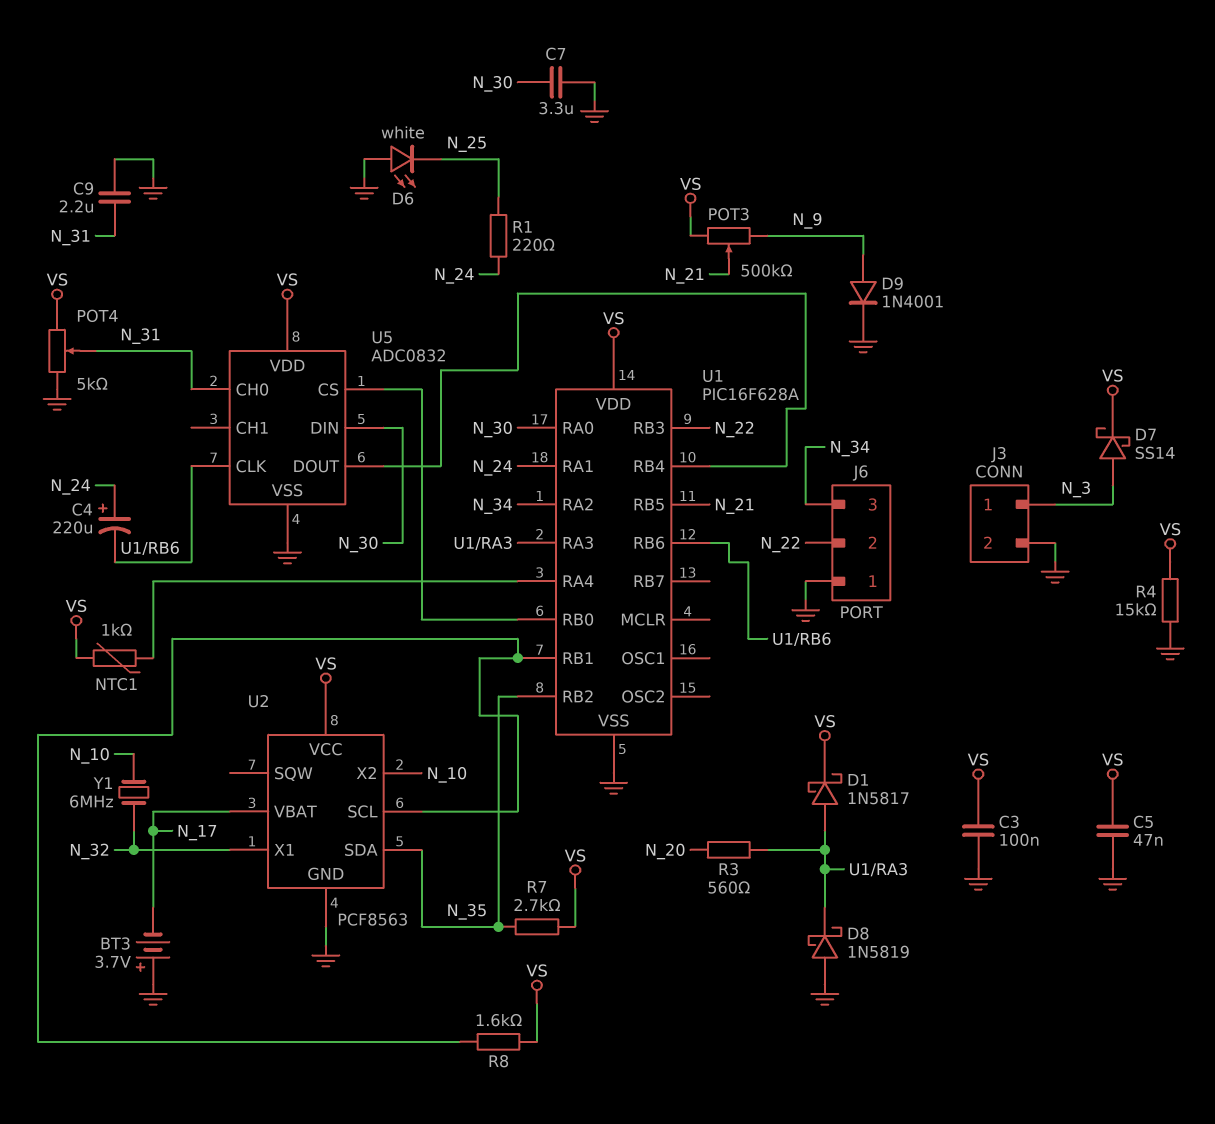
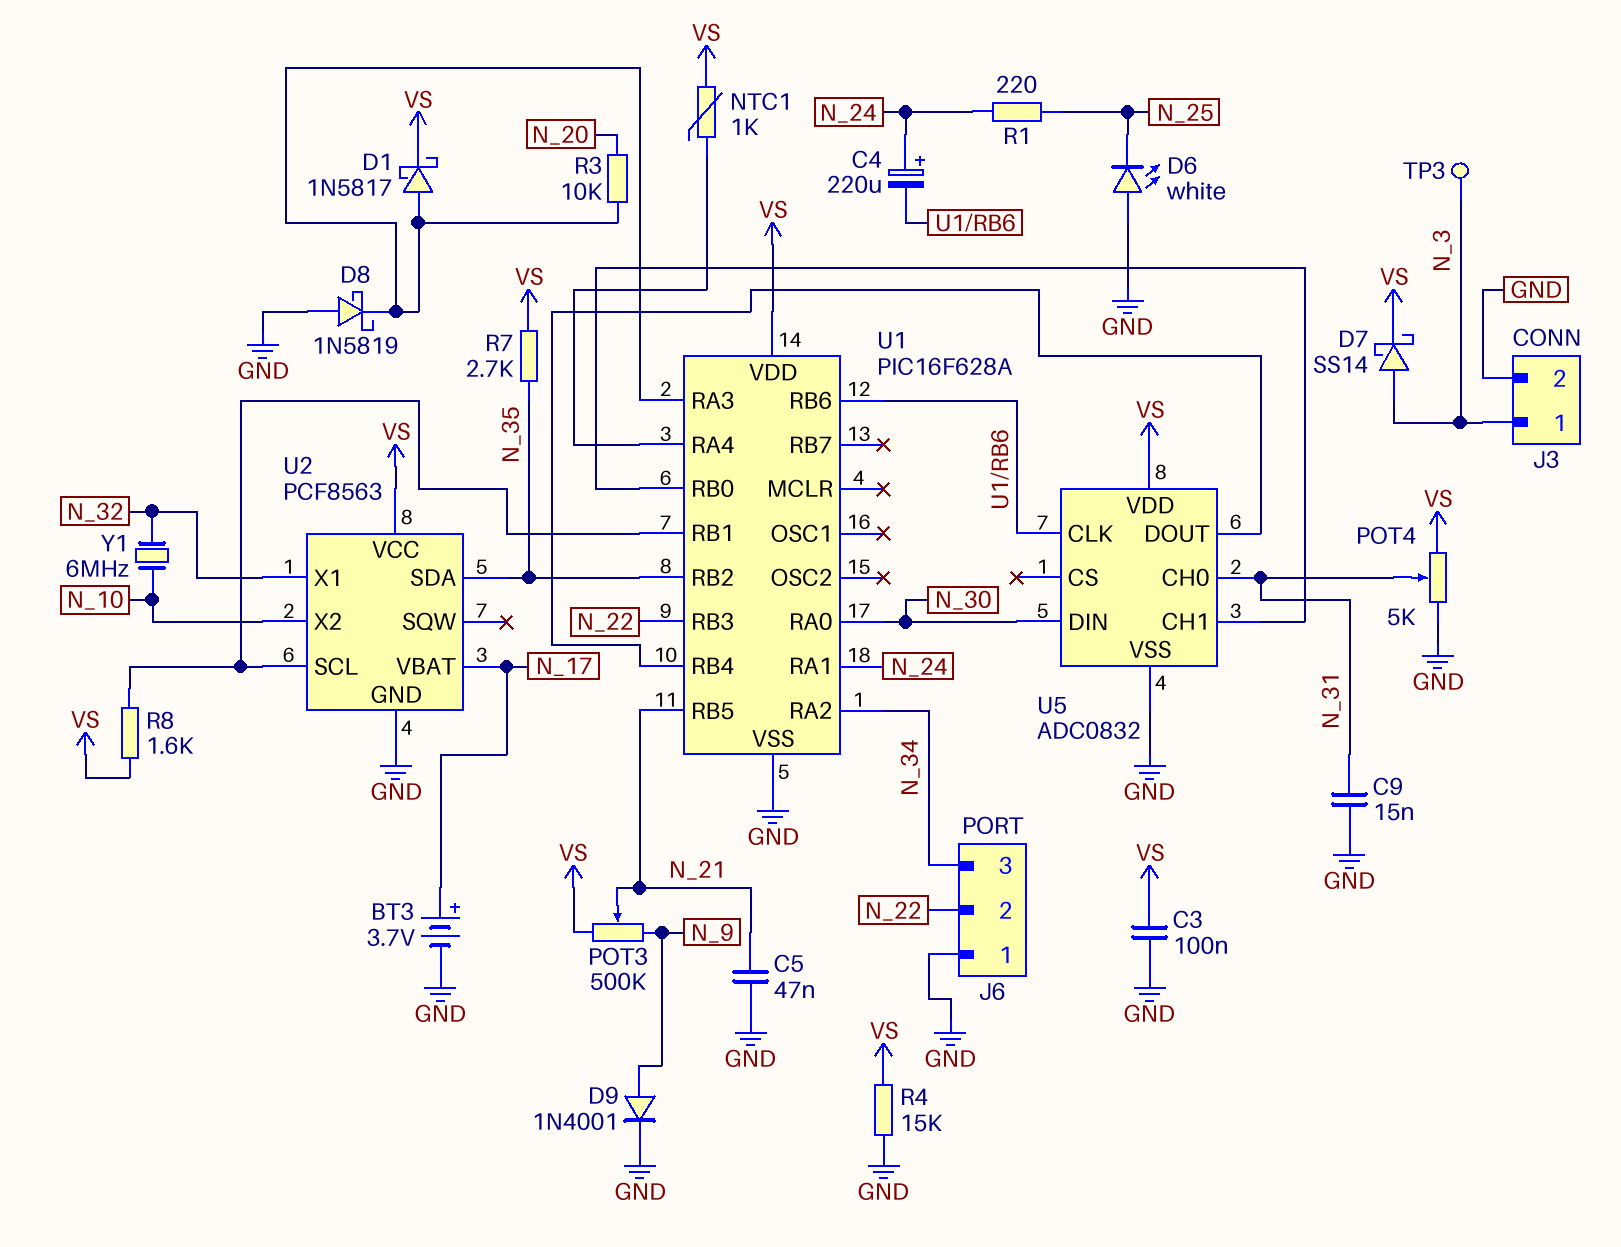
BT3: 3.7V (plus GND, minus N_17) -> 3.7V (plus N_17, minus GND)
C5: 47nF (GND, VS) -> 47nF (GND, N_21)
C7: 3.3uF (GND, N_30) -> none
C9: 2.2uF (GND, N_31) -> 15nF (GND, N_31)
R3: 560 (N_20, U1/RA3) -> 10k (N_20, U1/RA3)
TP3: none -> test point (N_3)
U5 pin CH1: none -> U1/RB0
U5 pin CS: U1/RB0 -> none

